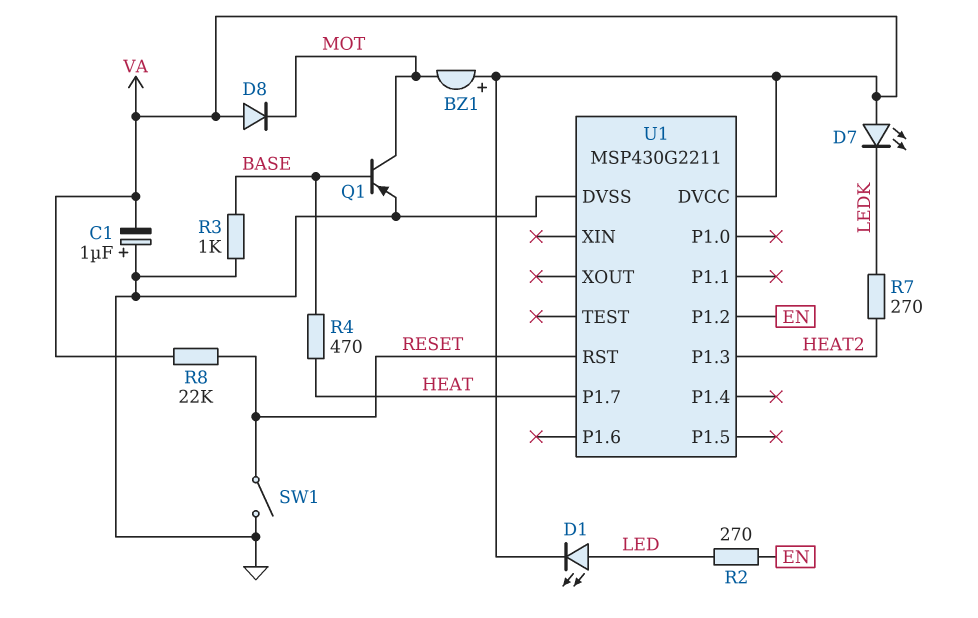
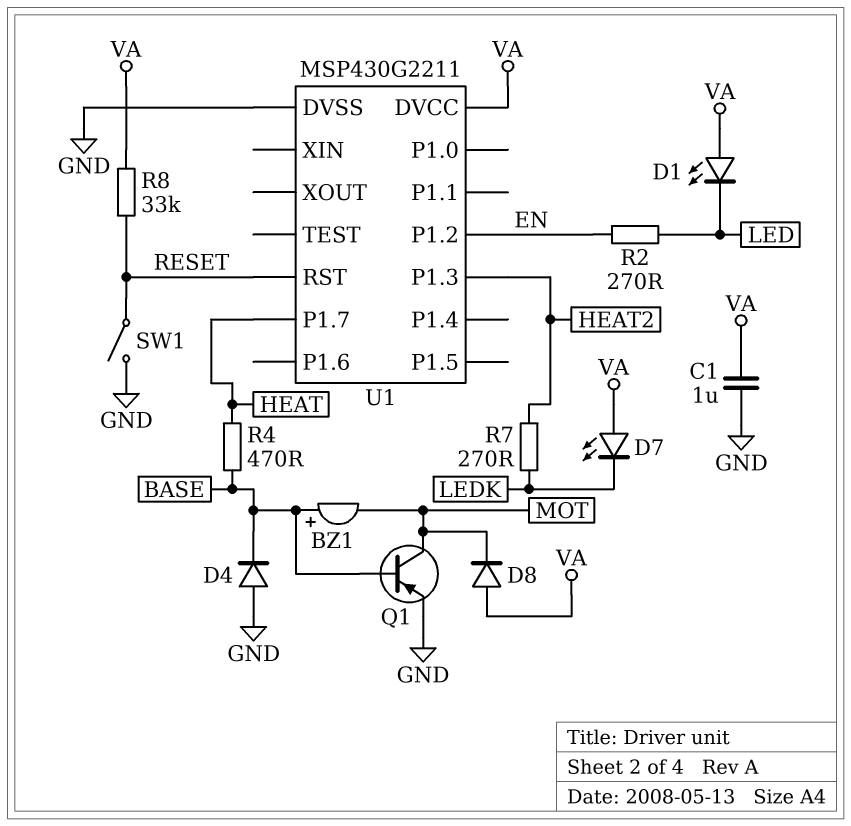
BZ1: buzzer (plus VA, minus MOT) -> buzzer (plus BASE, minus MOT)
C1: 1uF (plus GND, minus VA) -> 1uF (GND, VA)
D1: LED (A LED, K VA) -> LED (A VA, K LED)
D4: none -> diode (A GND, K BASE)
R3: 1k (BASE, GND) -> none
R8: 22k (RESET, VA) -> 33k (RESET, VA)

